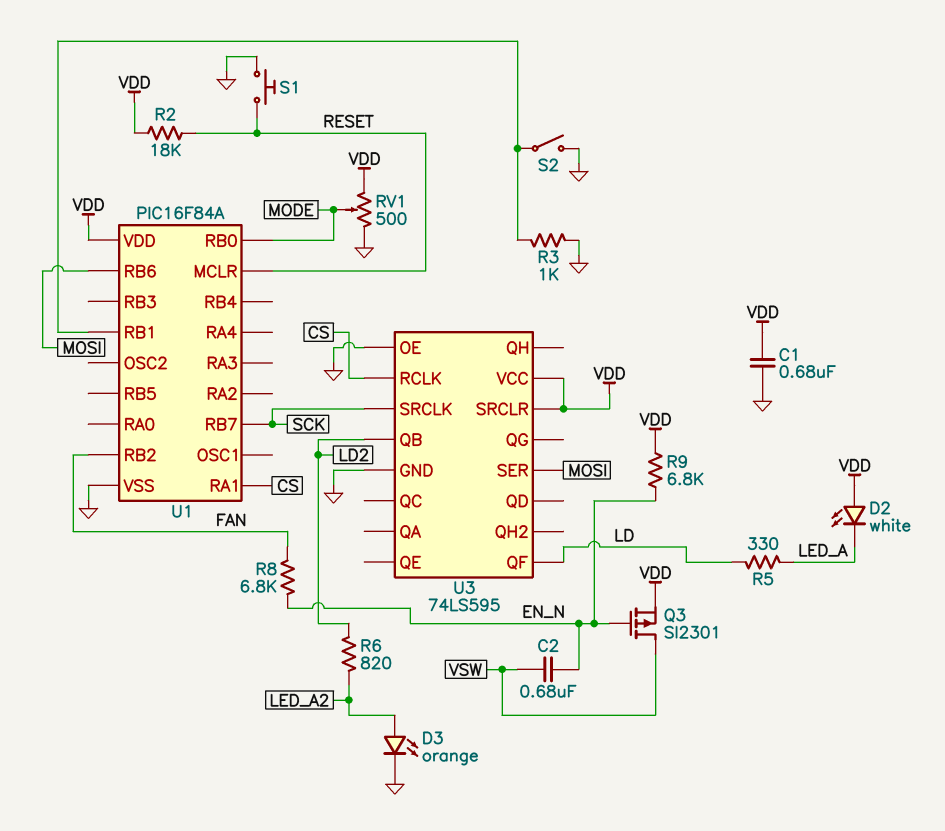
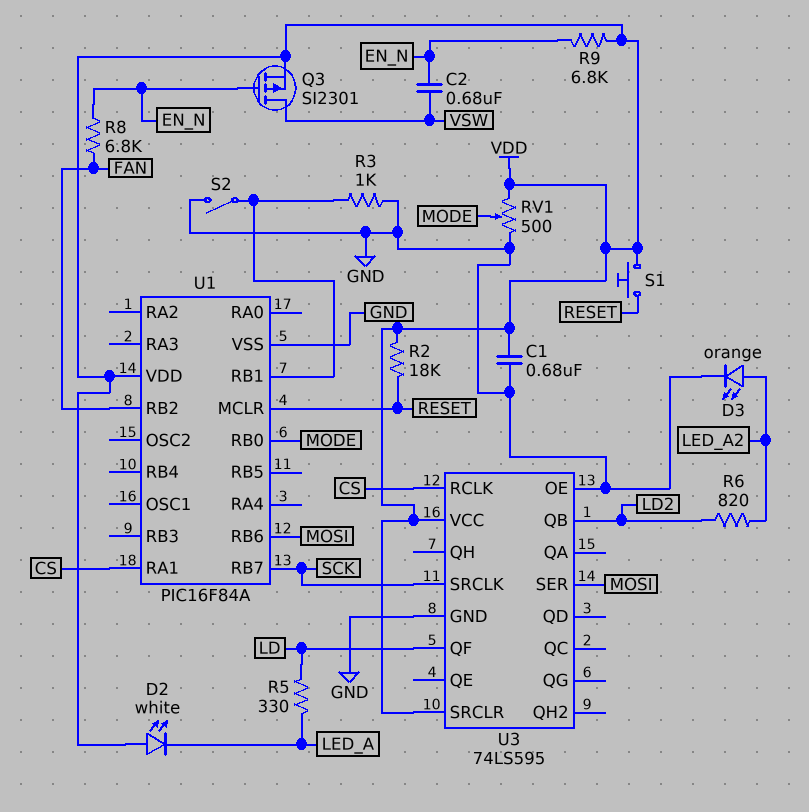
S1: button (GND, RESET) -> button (RESET, VDD)

